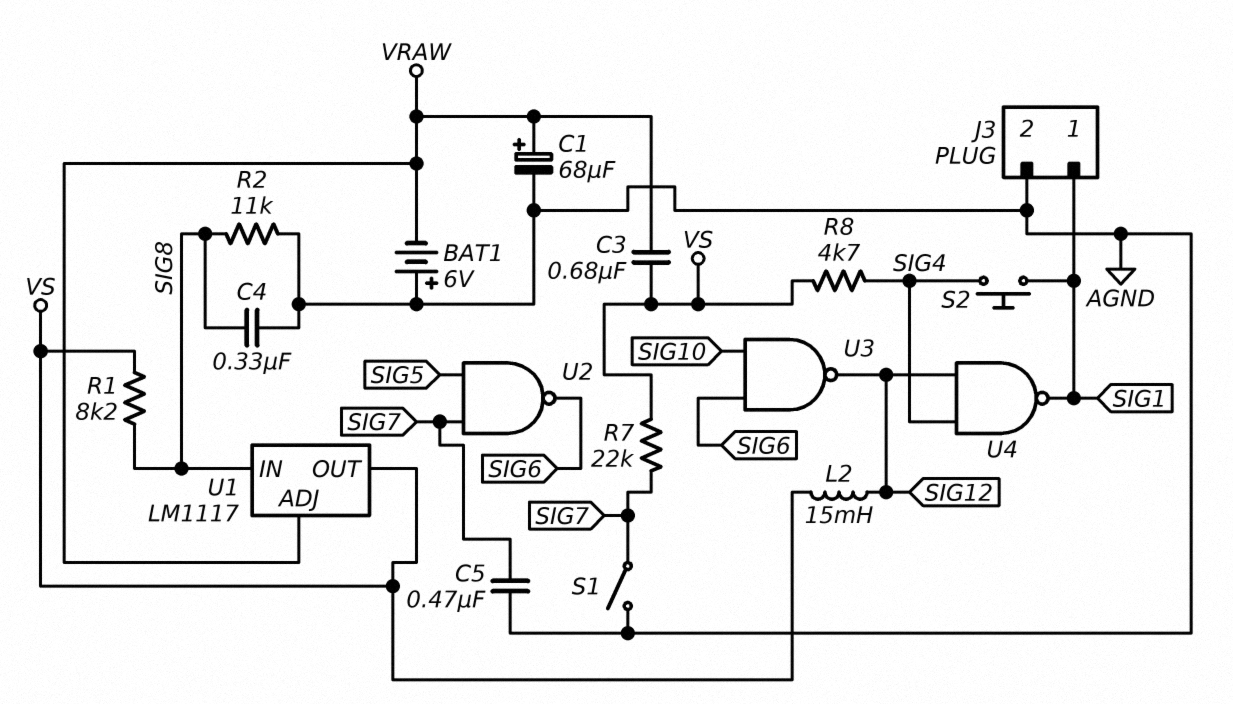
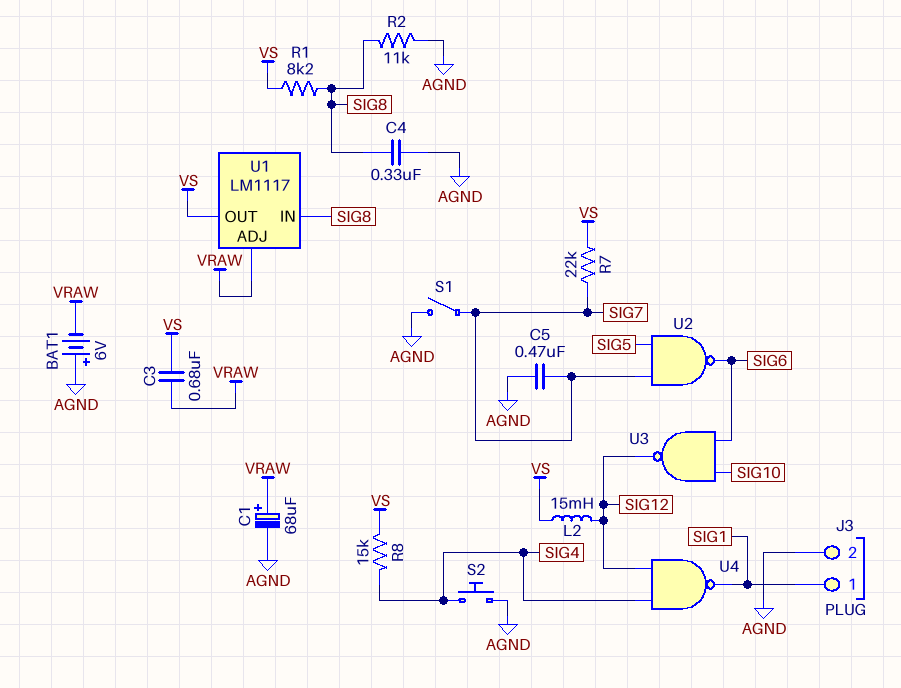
R8: 4.7k (SIG4, VS) -> 15k (SIG4, VS)
S2: button (SIG1, SIG4) -> button (AGND, SIG4)

